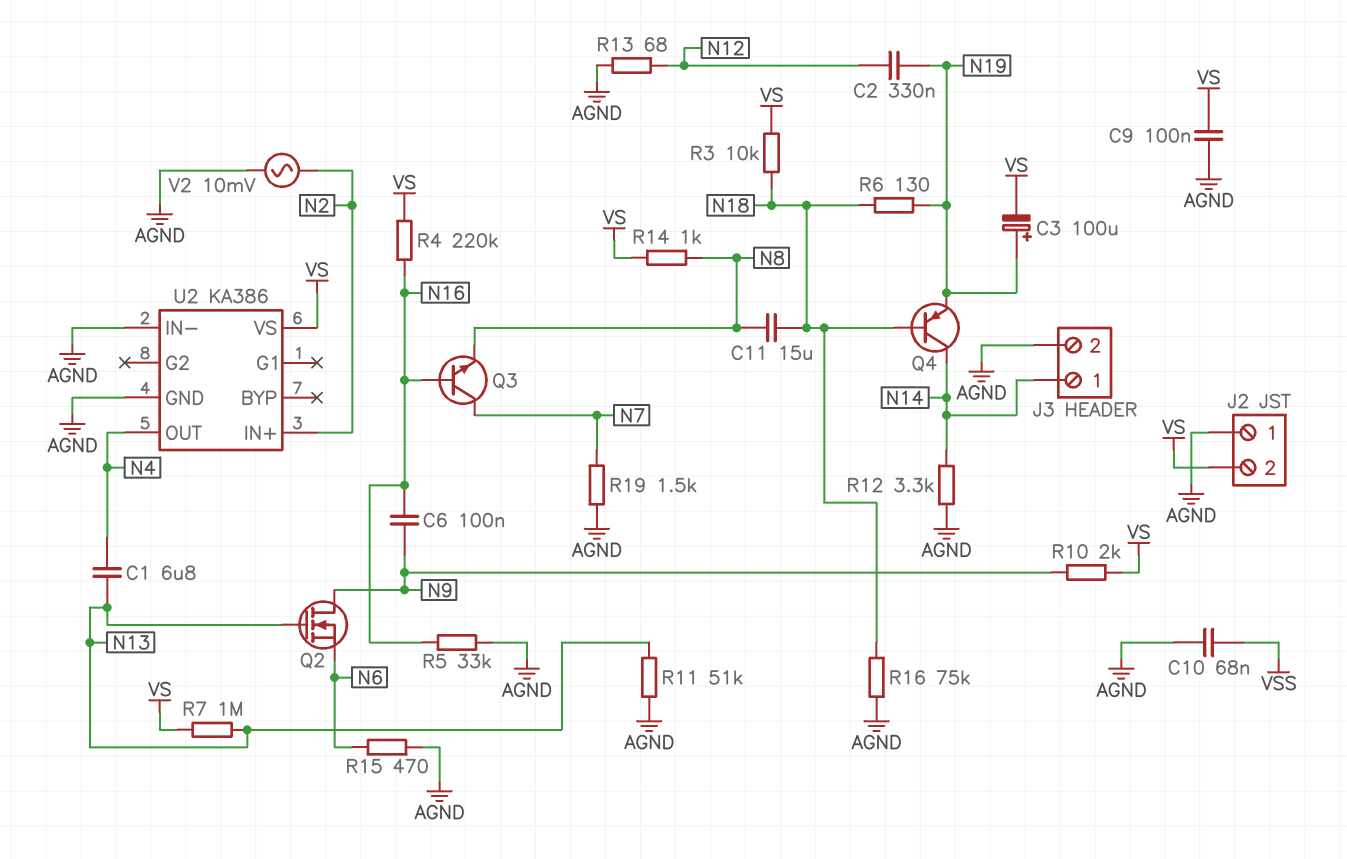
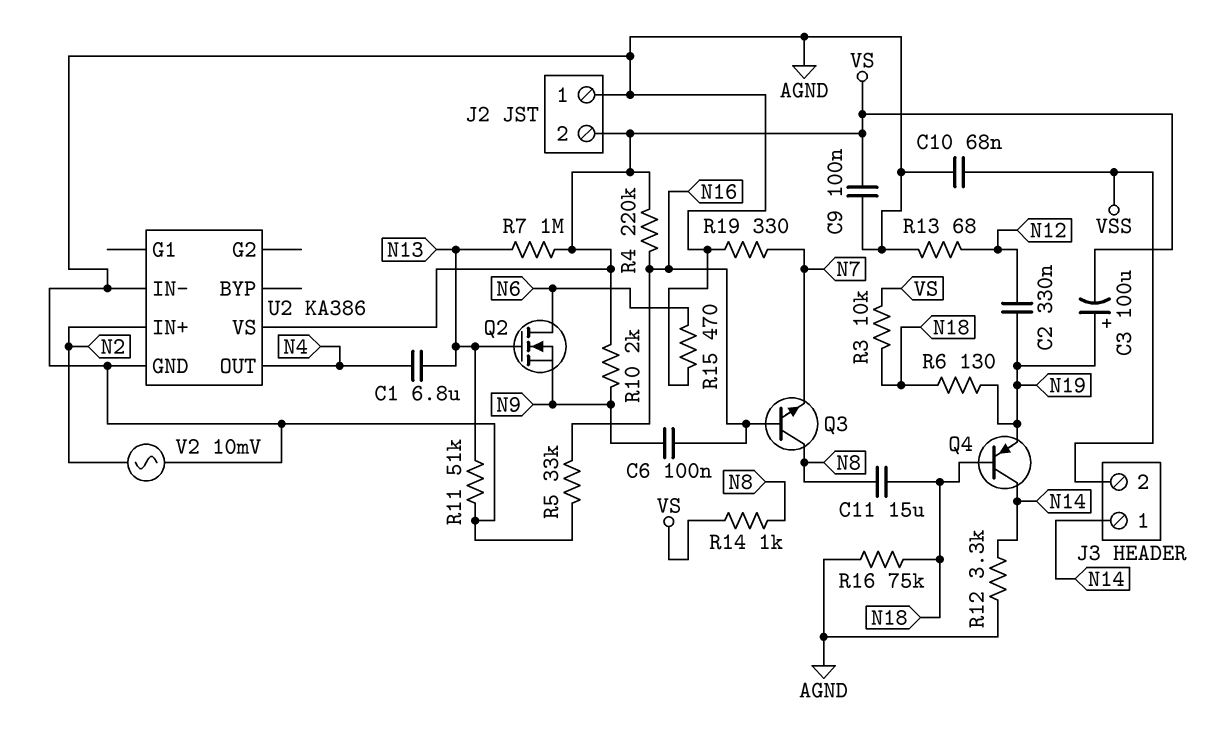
J3 pin 2: AGND -> VSS
Q2: NMOS (G N13, D N9, S N6) -> NMOS (G N13, D N6, S N9)
Q3: NPN (B N16, C N7, E N8) -> NPN (B N16, C N8, E N7)
R19: 1.5k (AGND, N7) -> 330 (AGND, N7)

